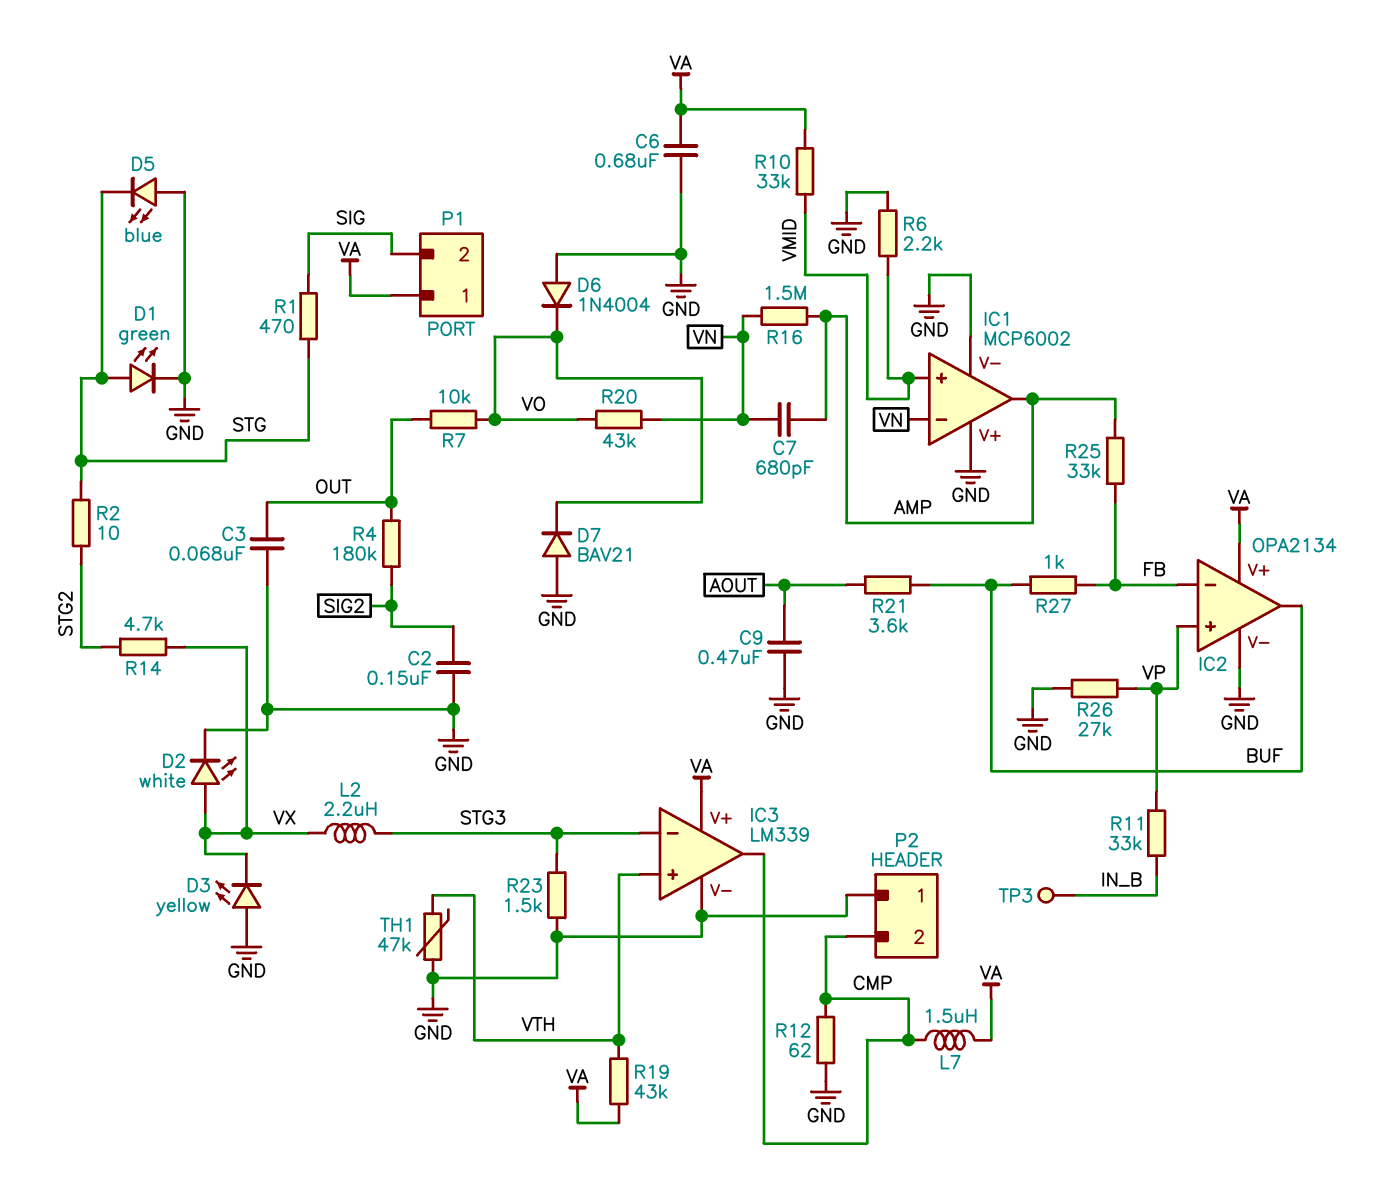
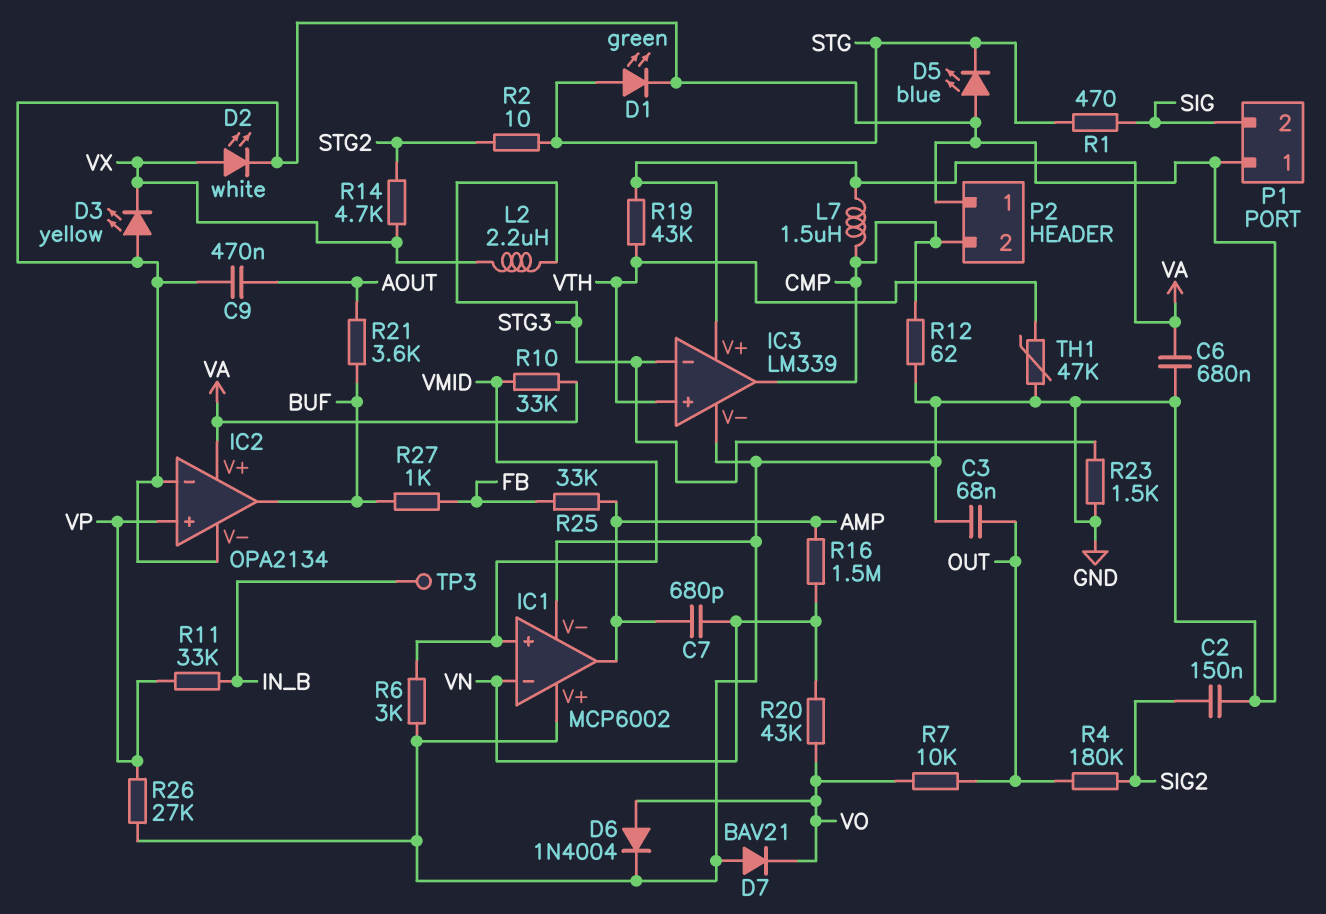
D6: diode 1N4004 (A GND, K VO) -> diode 1N4004 (A VO, K GND)
IC2 pin in-: FB -> GND
P1 pin 1: VA -> GND
R6: 2.2k (GND, VMID) -> 3k (GND, VMID)

